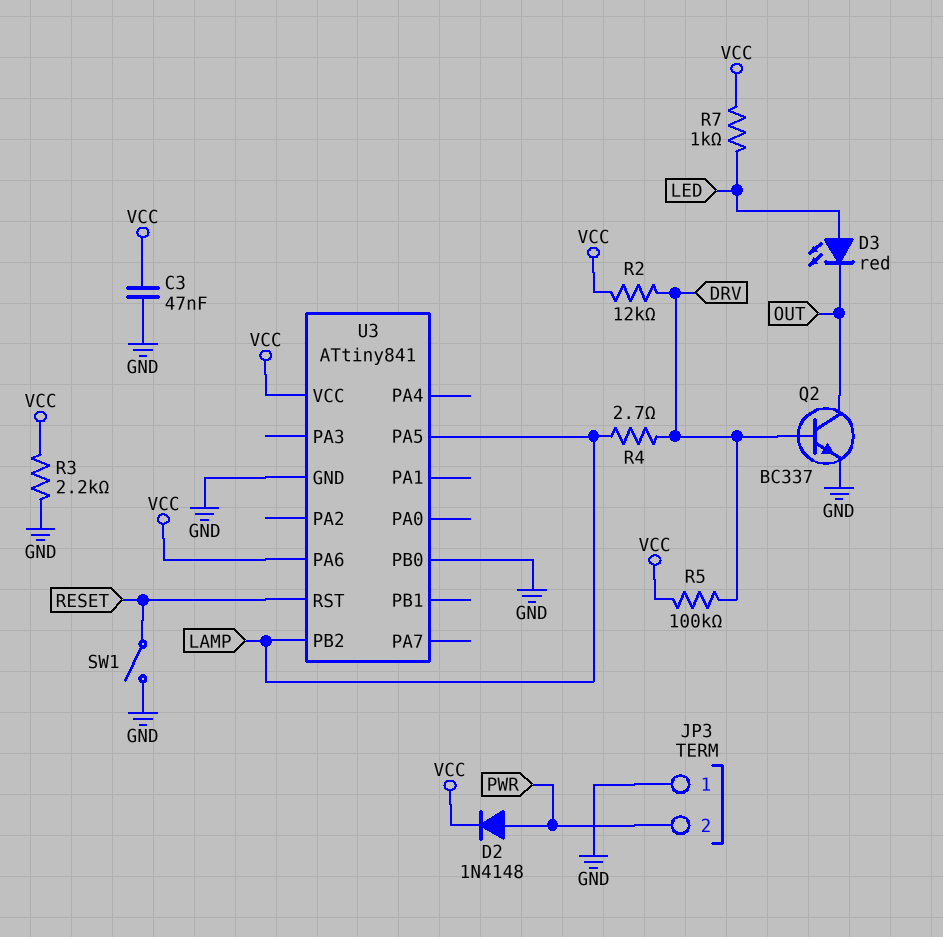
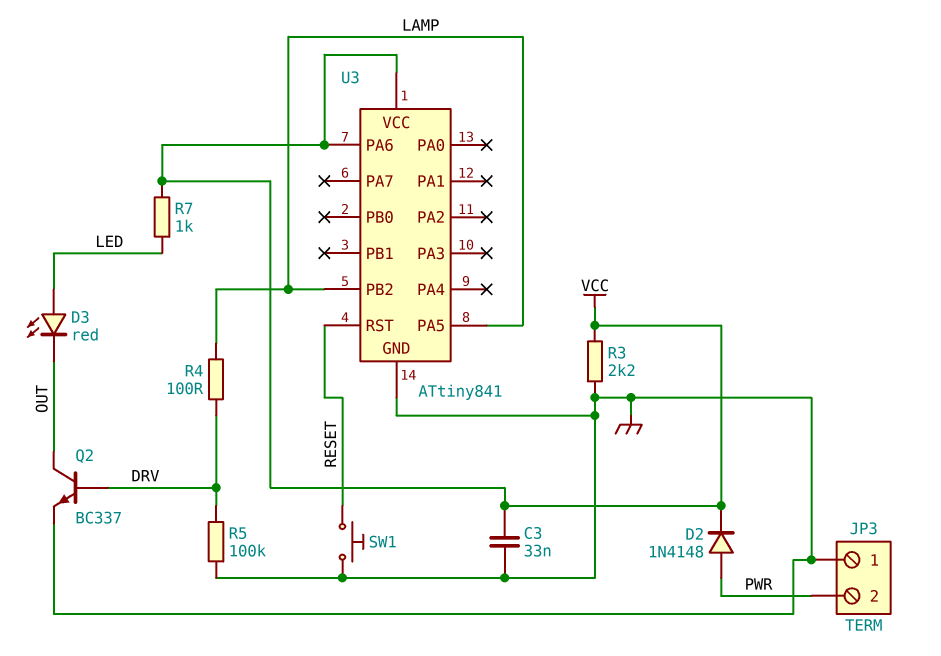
C3: 47nF (GND, VCC) -> 33nF (GND, VCC)
R2: 12k (DRV, VCC) -> none
R4: 2.7 (DRV, LAMP) -> 100 (DRV, LAMP)
R5: 100k (DRV, VCC) -> 100k (DRV, GND)
SW1: switch (GND, RESET) -> button (GND, RESET)
U3 pin PB0: GND -> none

